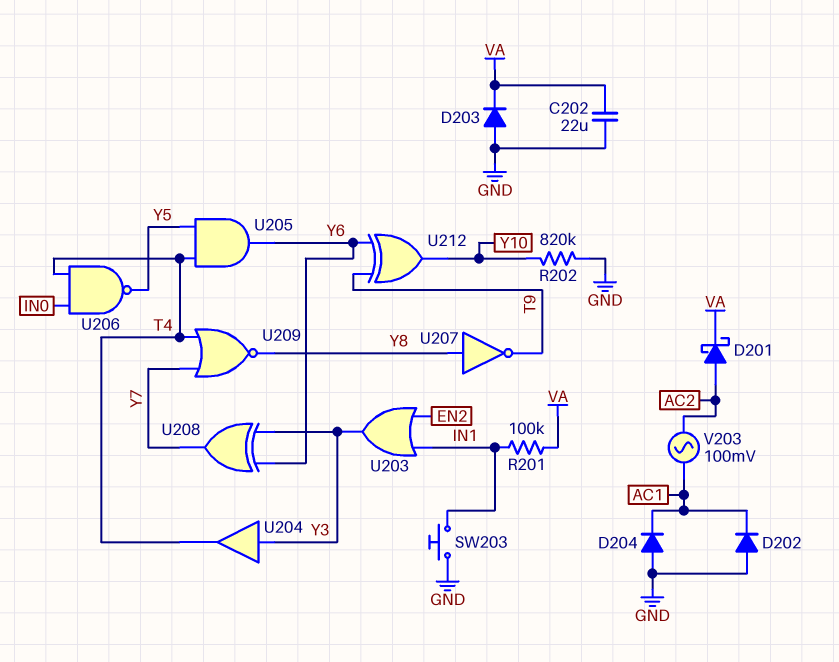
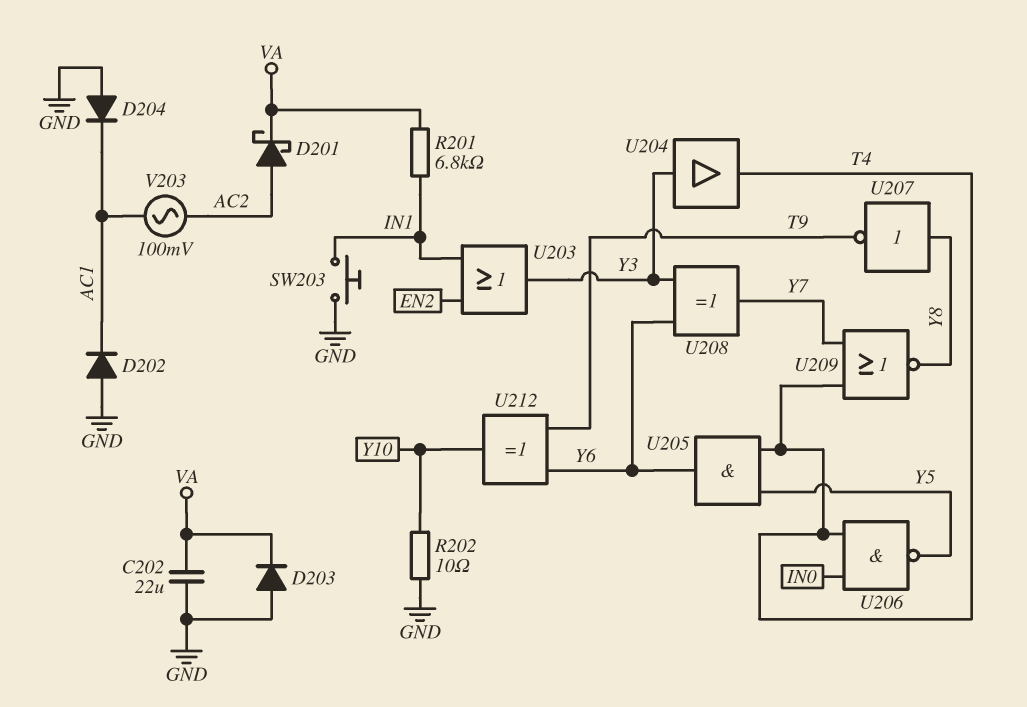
R201: 100k (IN1, VA) -> 6.8k (IN1, VA)
R202: 820k (GND, Y10) -> 10 (GND, Y10)

